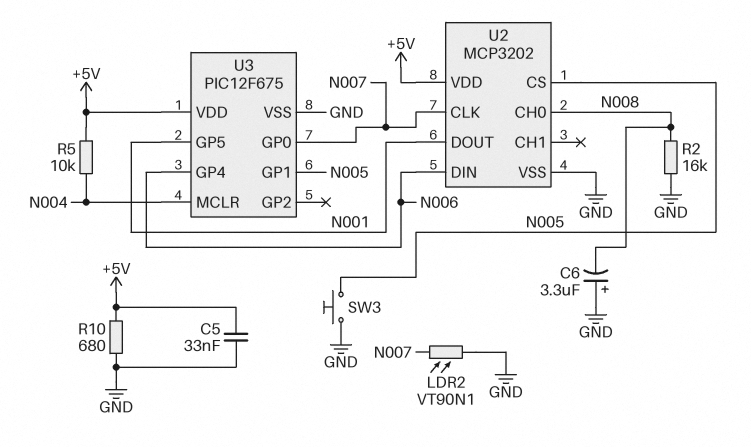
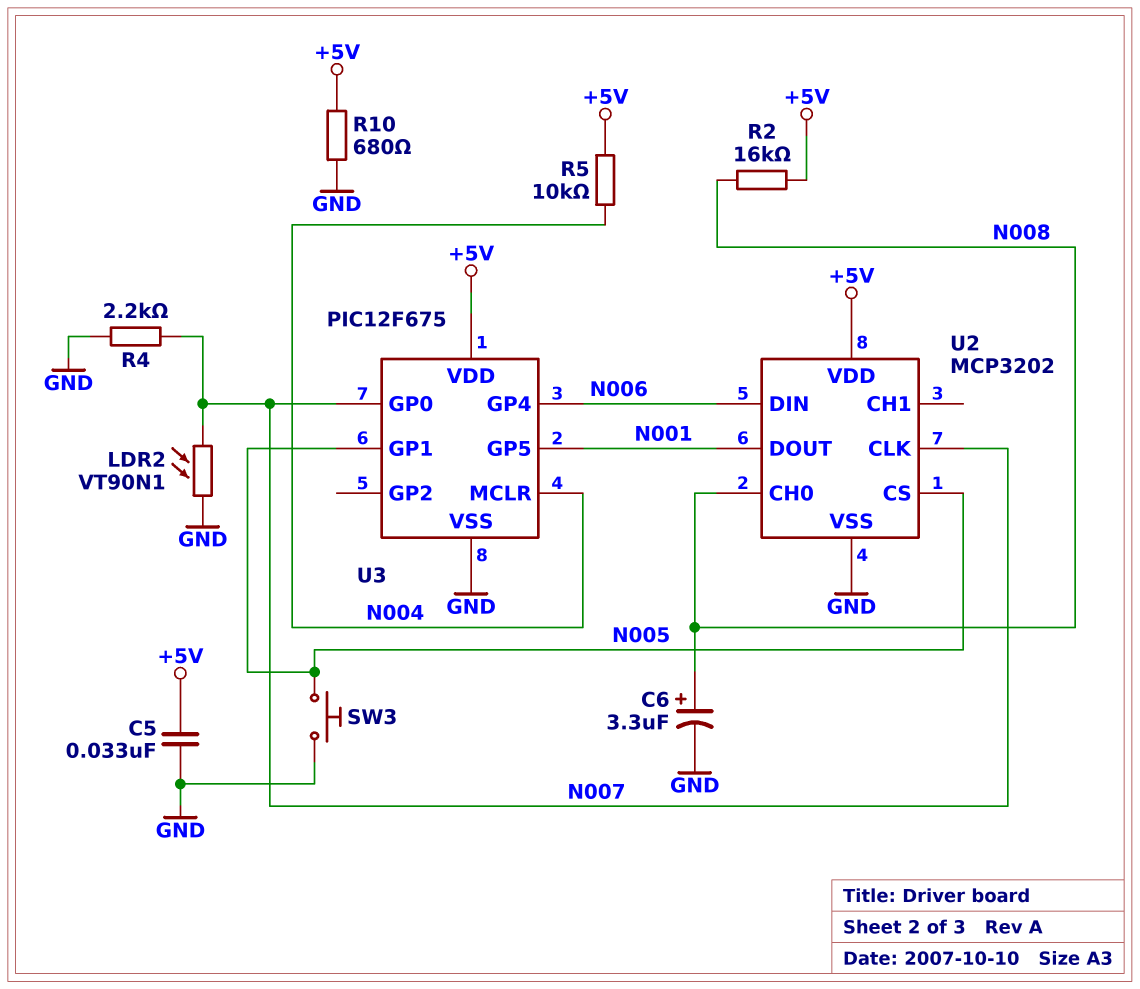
C6: 3.3uF (plus GND, minus N008) -> 3.3uF (plus N008, minus GND)
R2: 16k (GND, N008) -> 16k (+5V, N008)
R4: none -> 2.2k (GND, N007)

